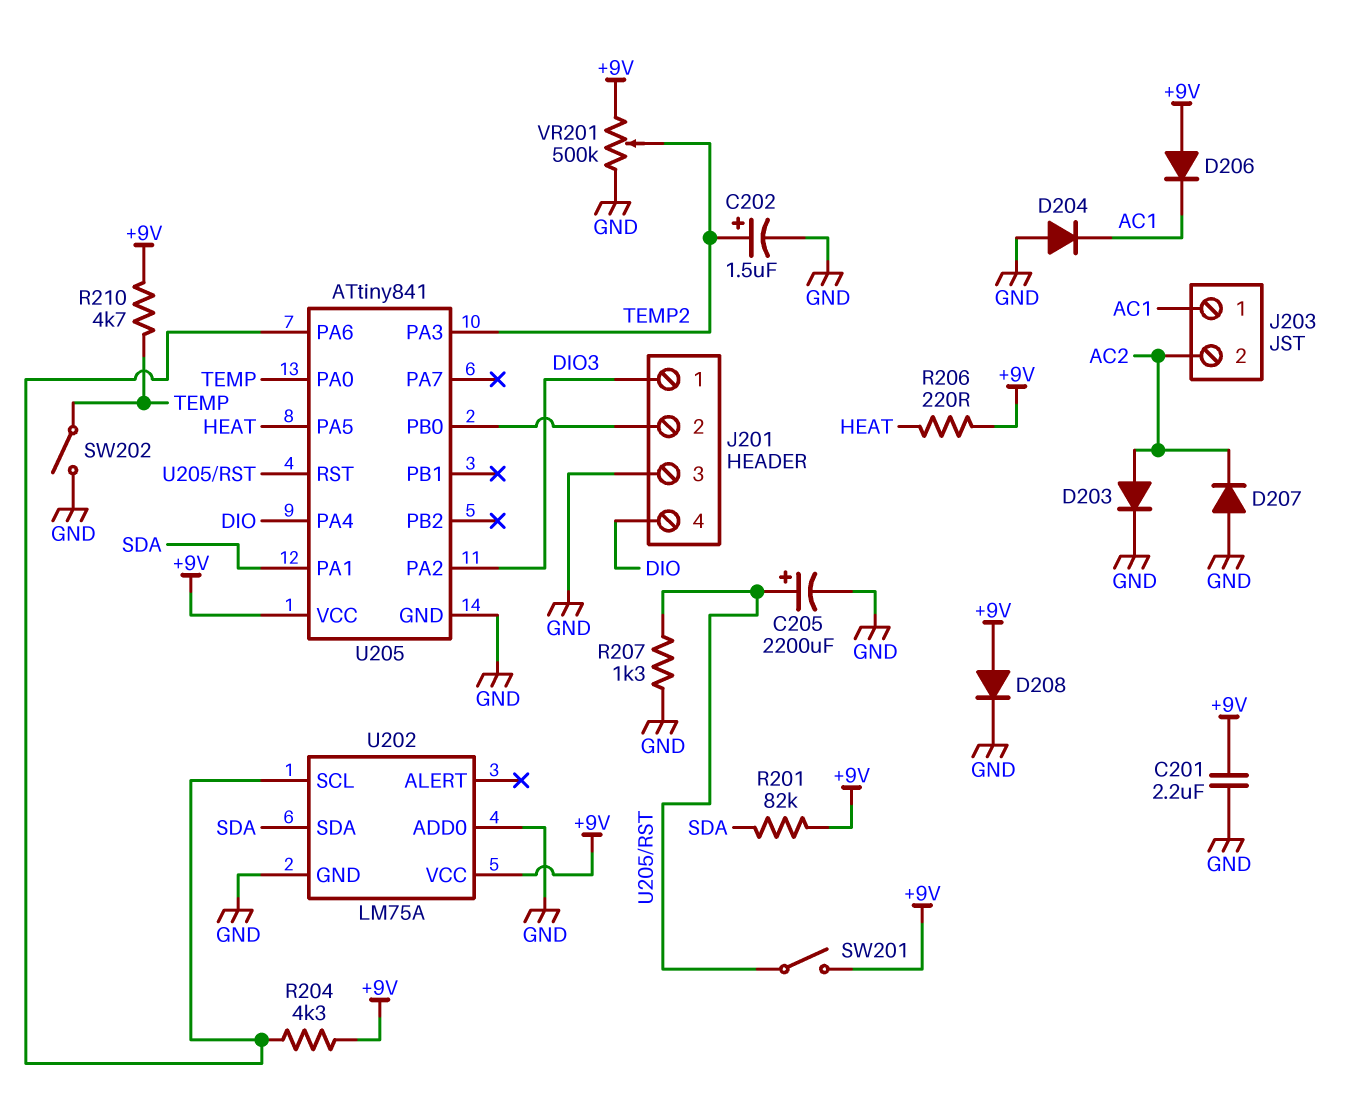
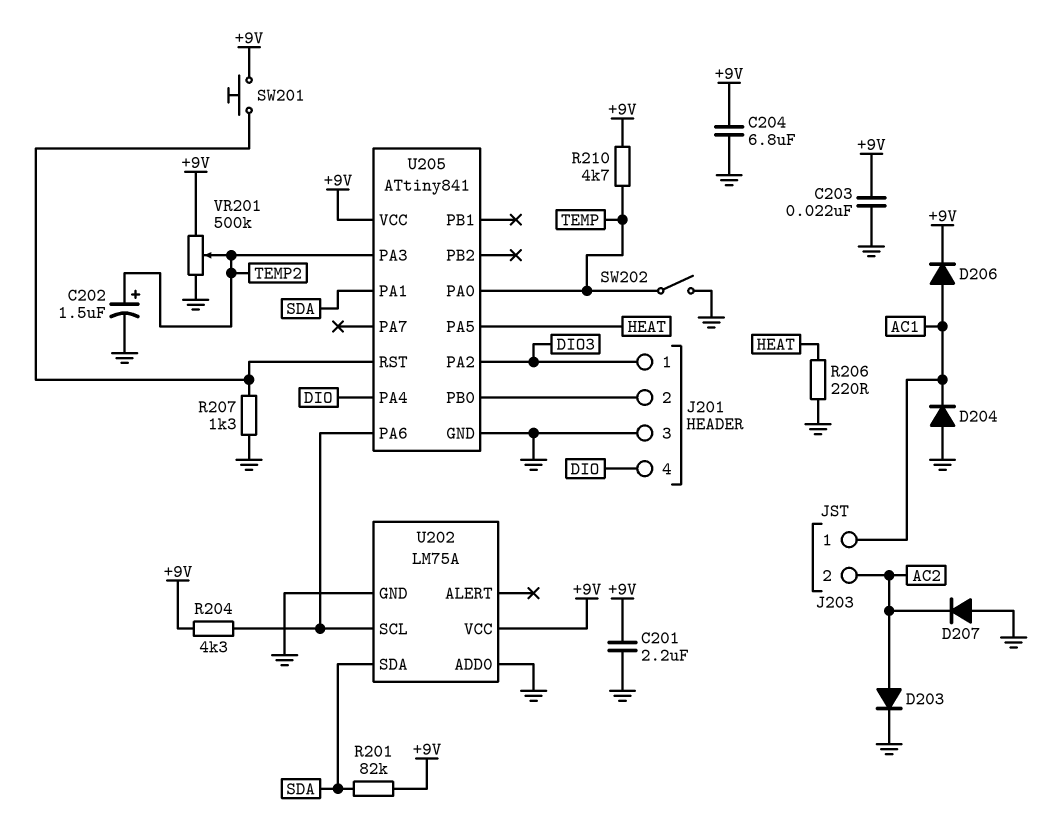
C203: none -> 22nF (+9V, GND)
C204: none -> 6.8uF (+9V, GND)
C205: 2200uF (plus U205/RST, minus GND) -> none
D206: diode (A +9V, K AC1) -> diode (A AC1, K +9V)
D208: diode (A +9V, K GND) -> none
R206: 220 (+9V, HEAT) -> 220 (GND, HEAT)
SW201: switch (+9V, U205/RST) -> button (+9V, U205/RST)

